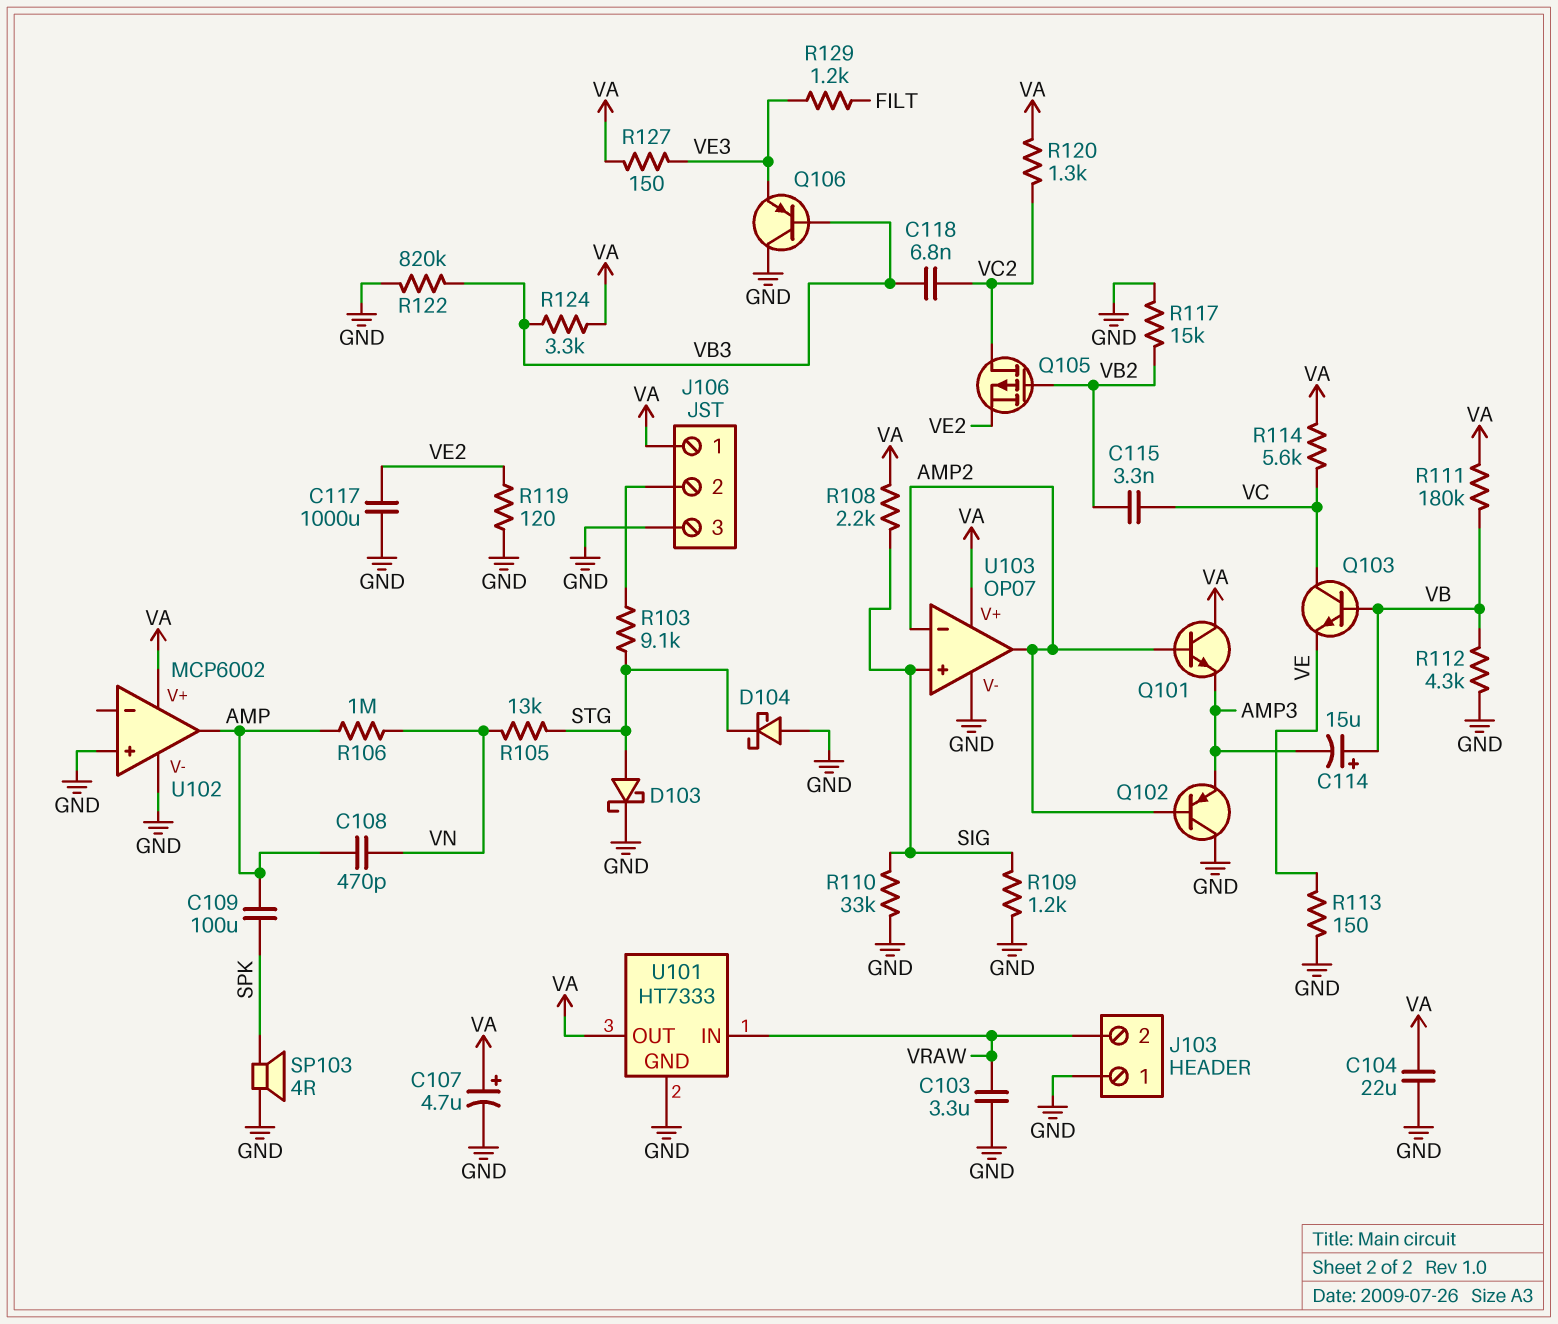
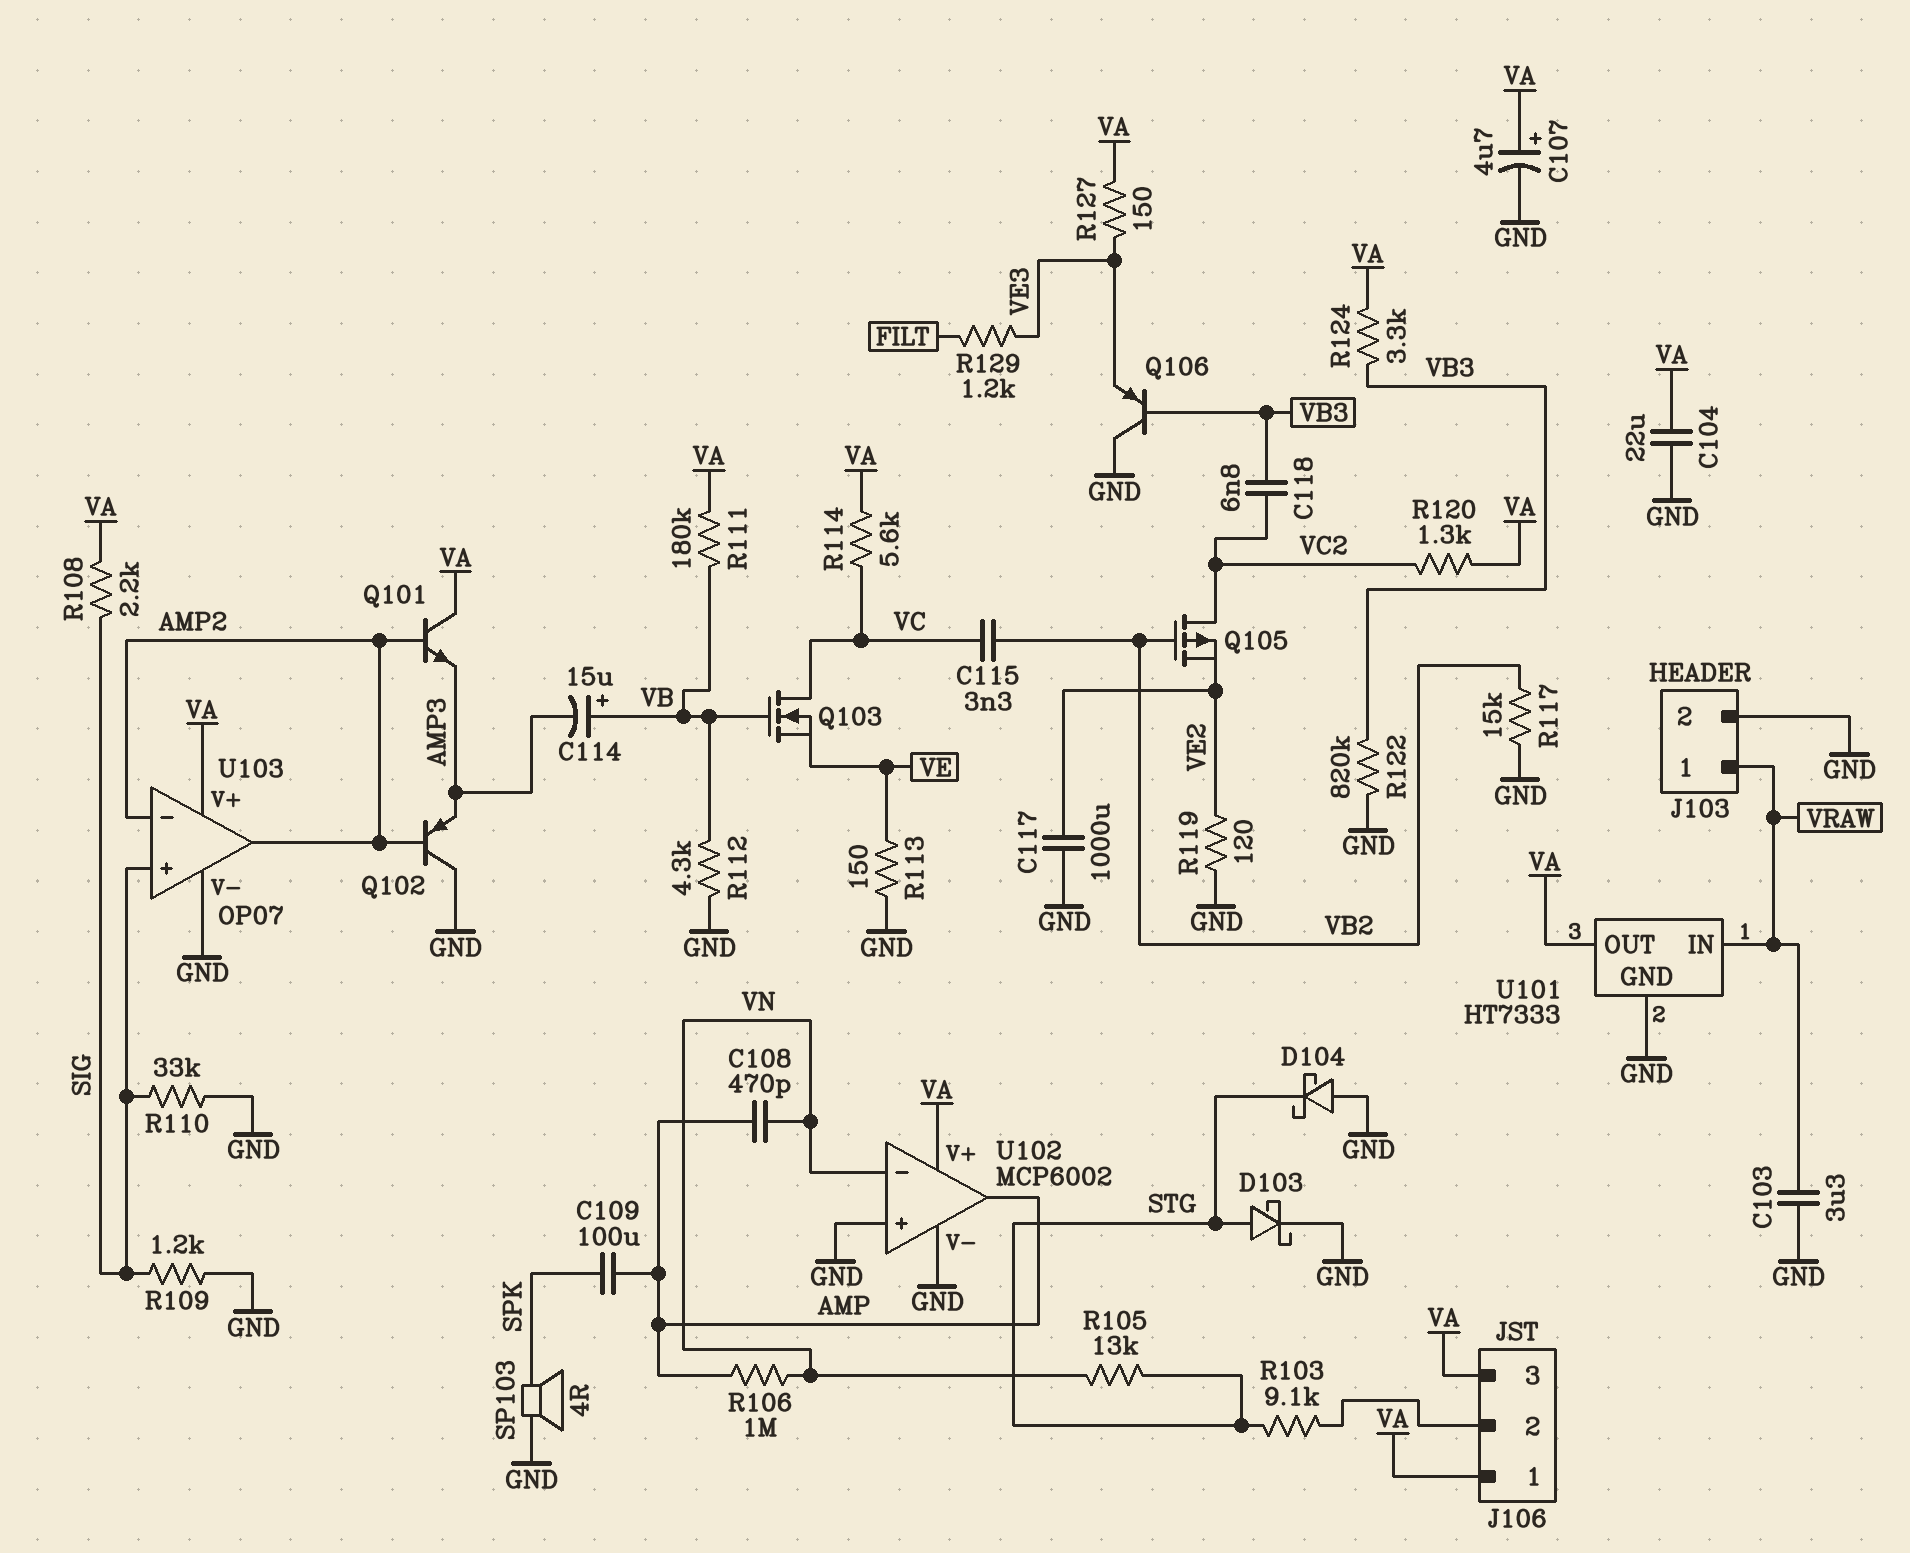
J103 pin 1: GND -> VRAW
J103 pin 2: VRAW -> GND
J106 pin 3: GND -> VA
Q103: NPN (B VB, C VC, E VE) -> NMOS (G VB, D VC, S VE)
U102 pin in-: none -> VN

